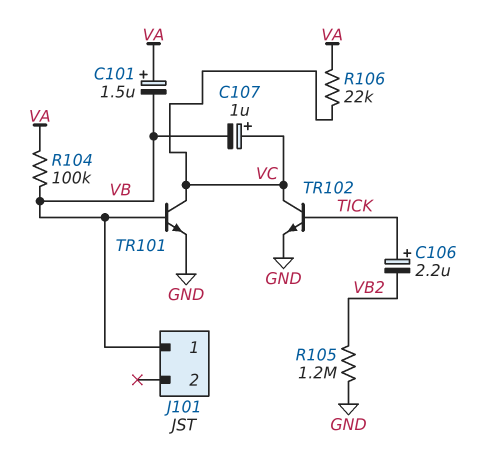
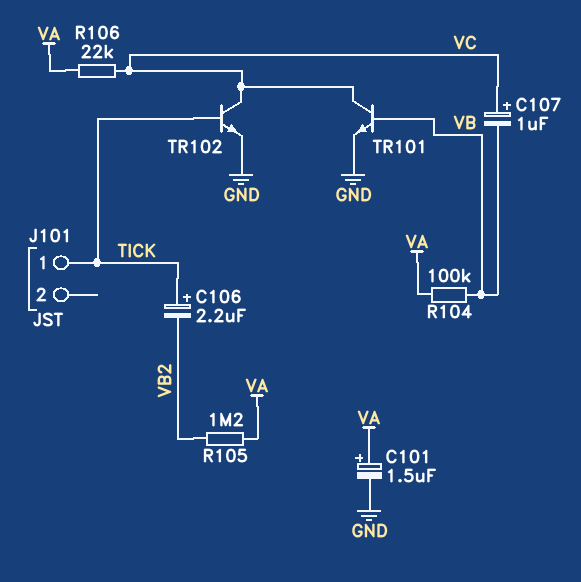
C101: 1.5uF (plus VA, minus VB) -> 1.5uF (plus VA, minus GND)
J101 pin 1: VB -> TICK
R105: 1.2M (GND, VB2) -> 1.2M (VA, VB2)

